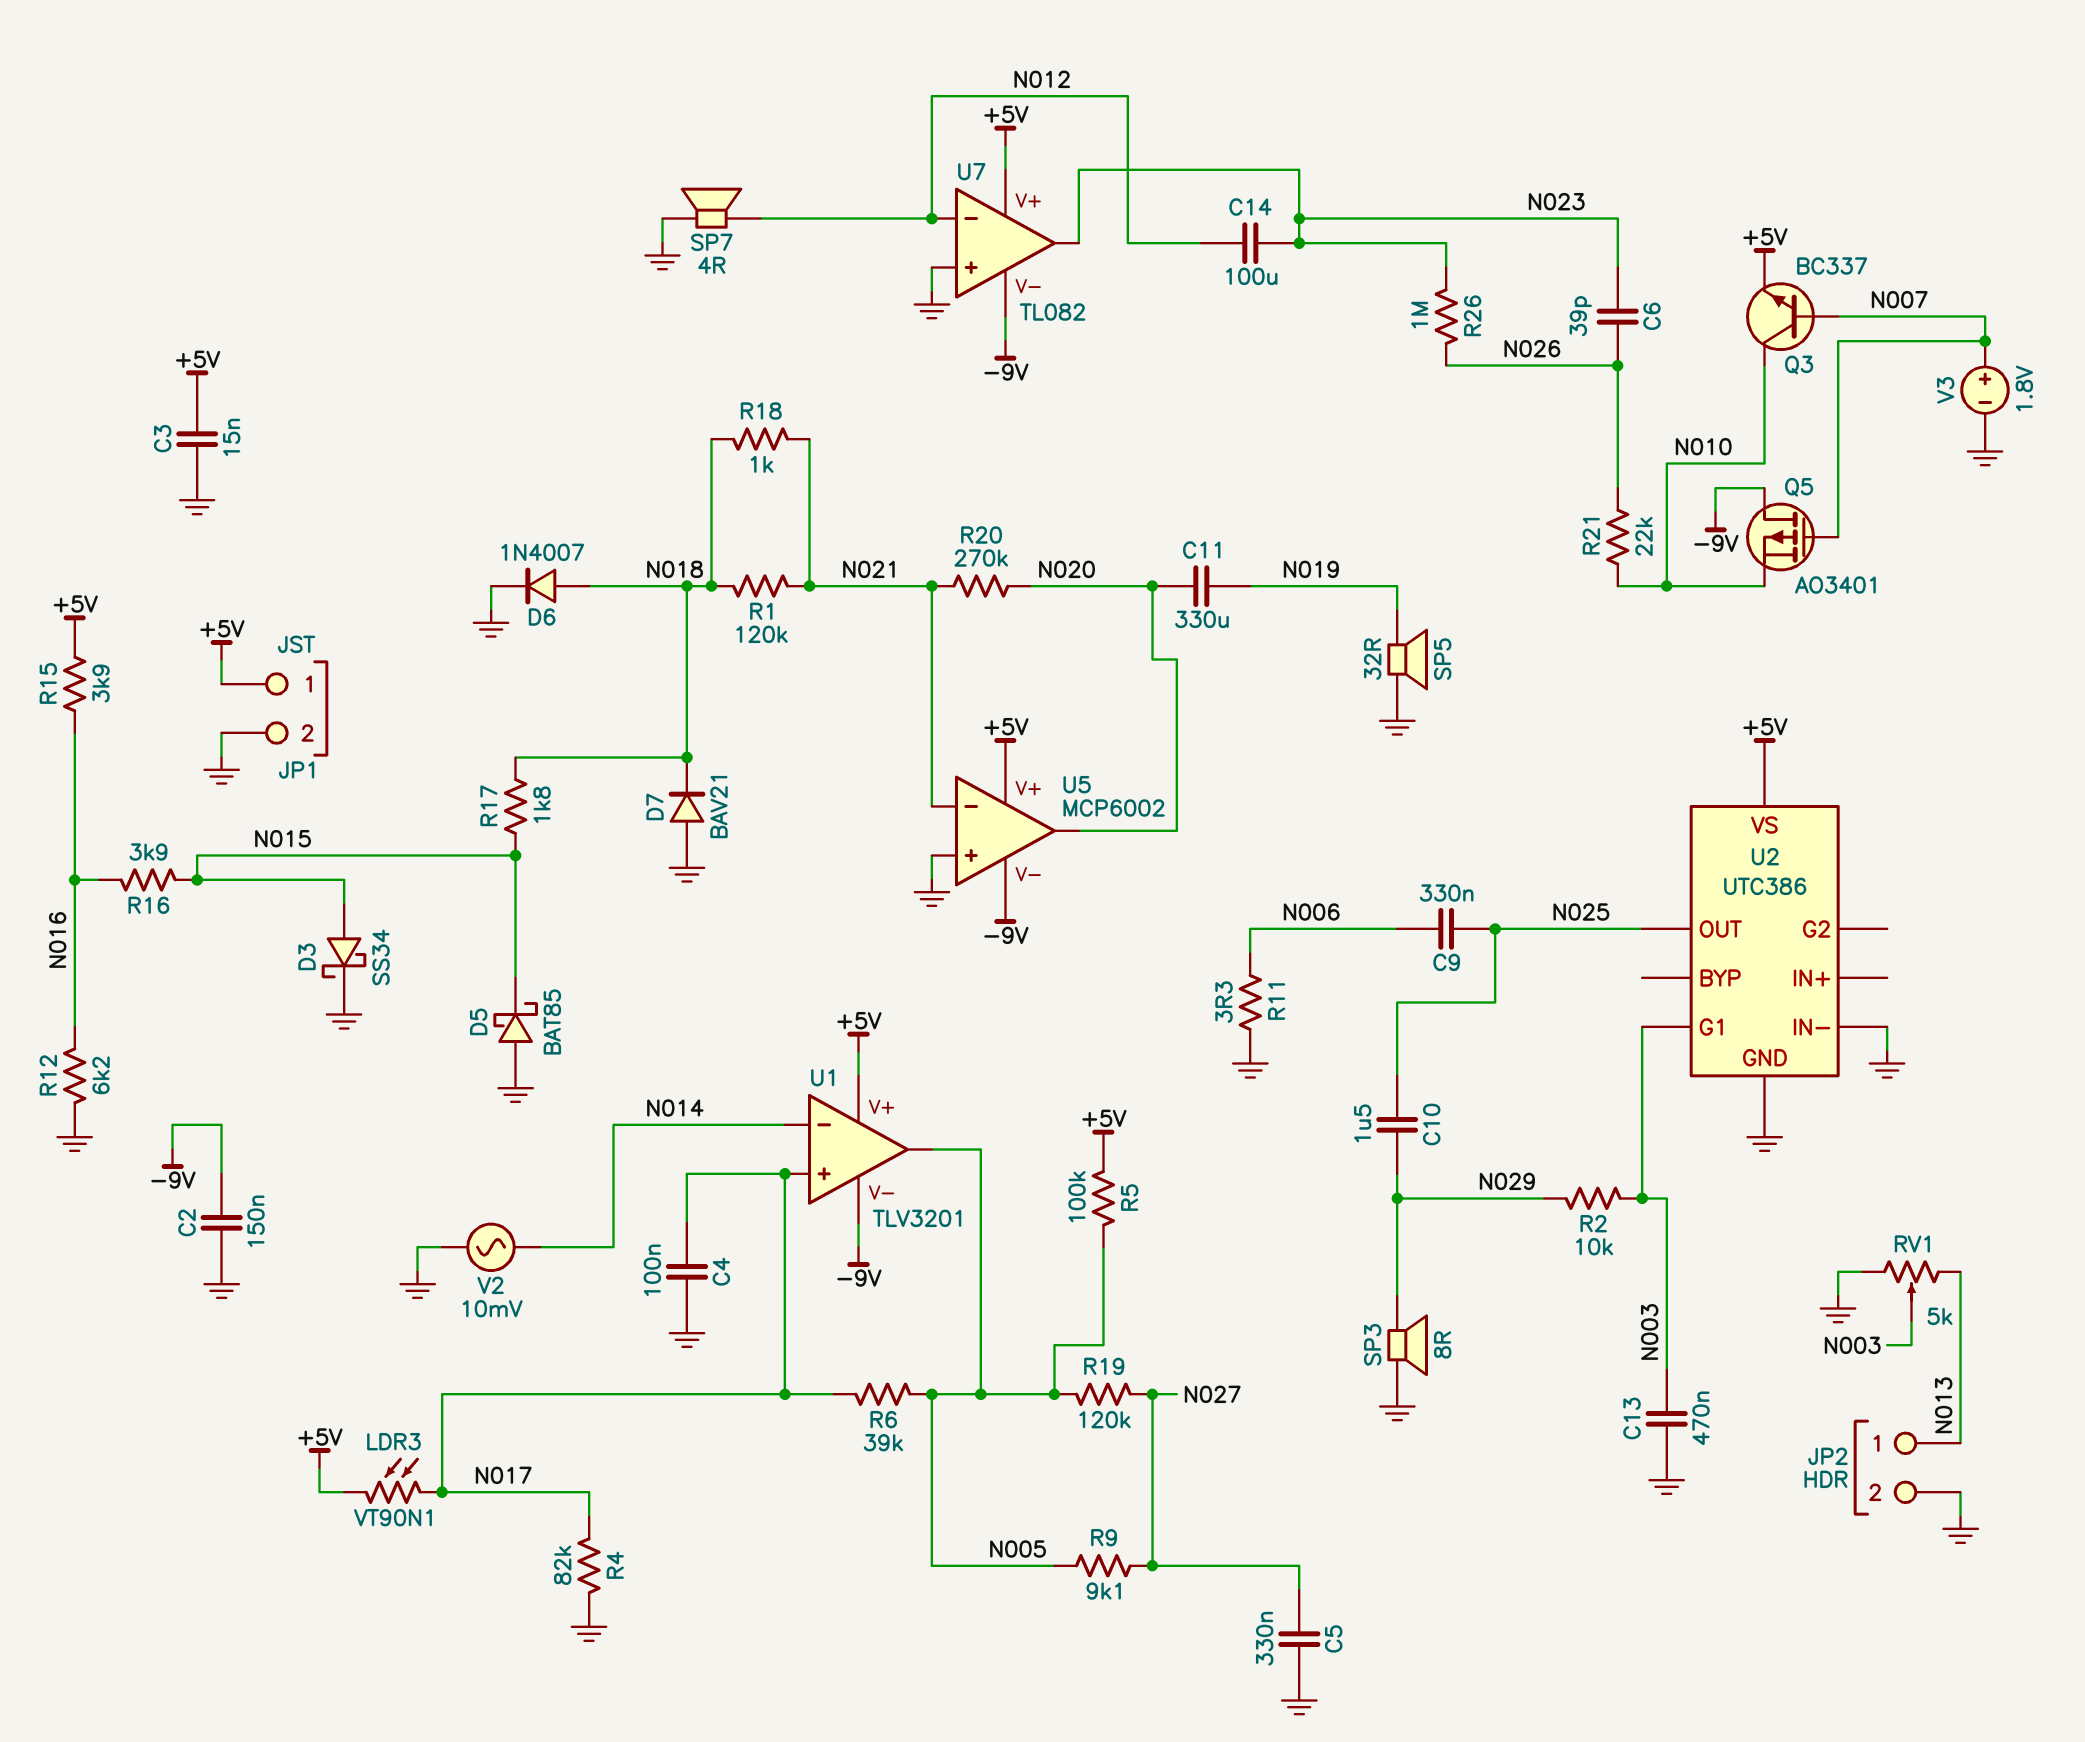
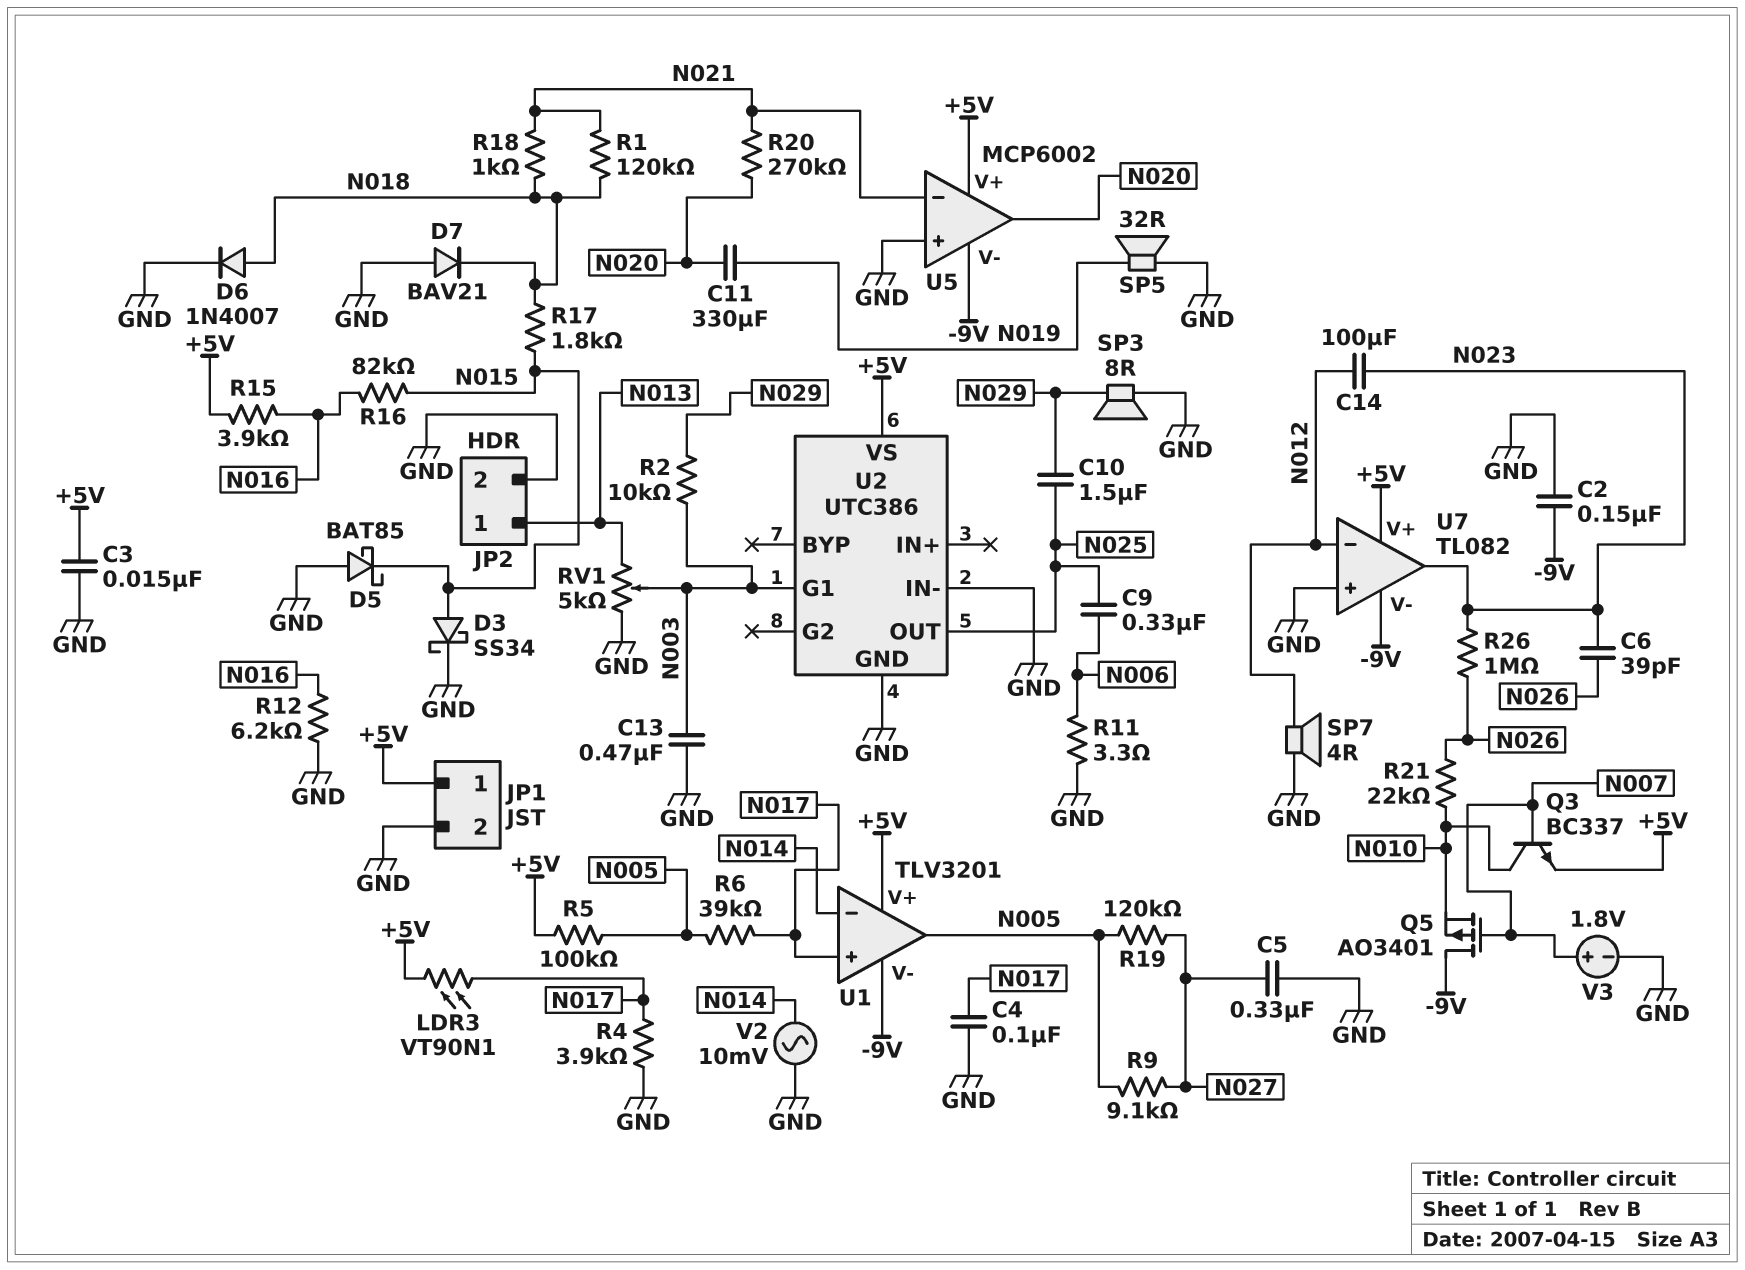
R4: 82k (GND, N017) -> 3.9k (GND, N017)
R16: 3.9k (N015, N016) -> 82k (N015, N016)

